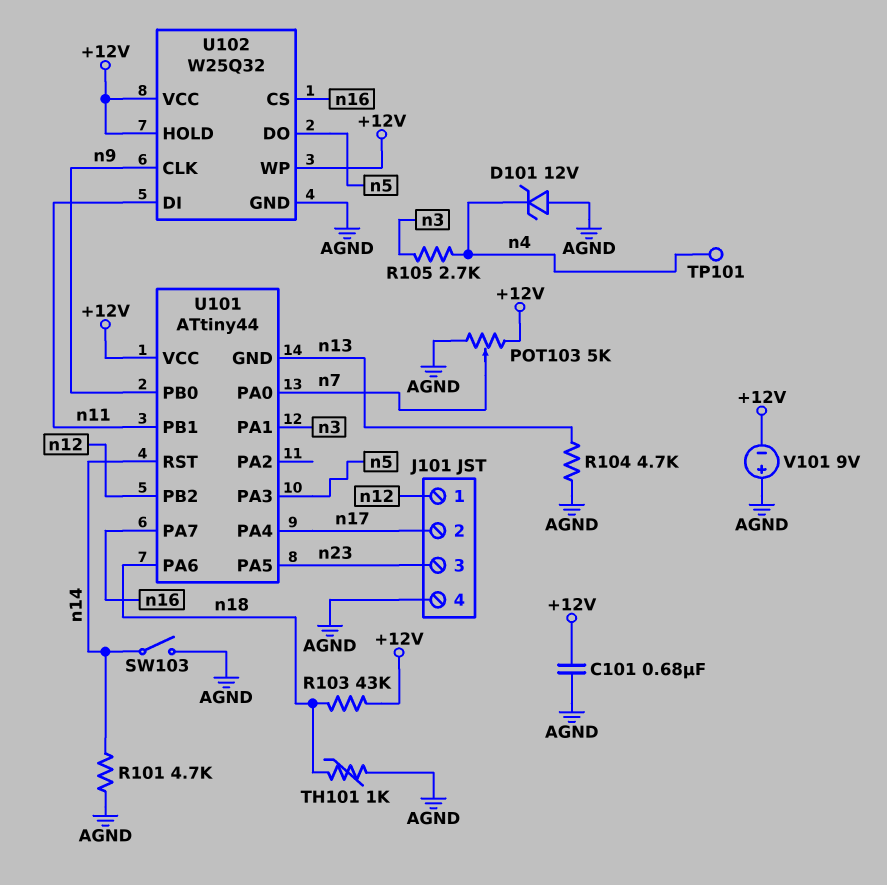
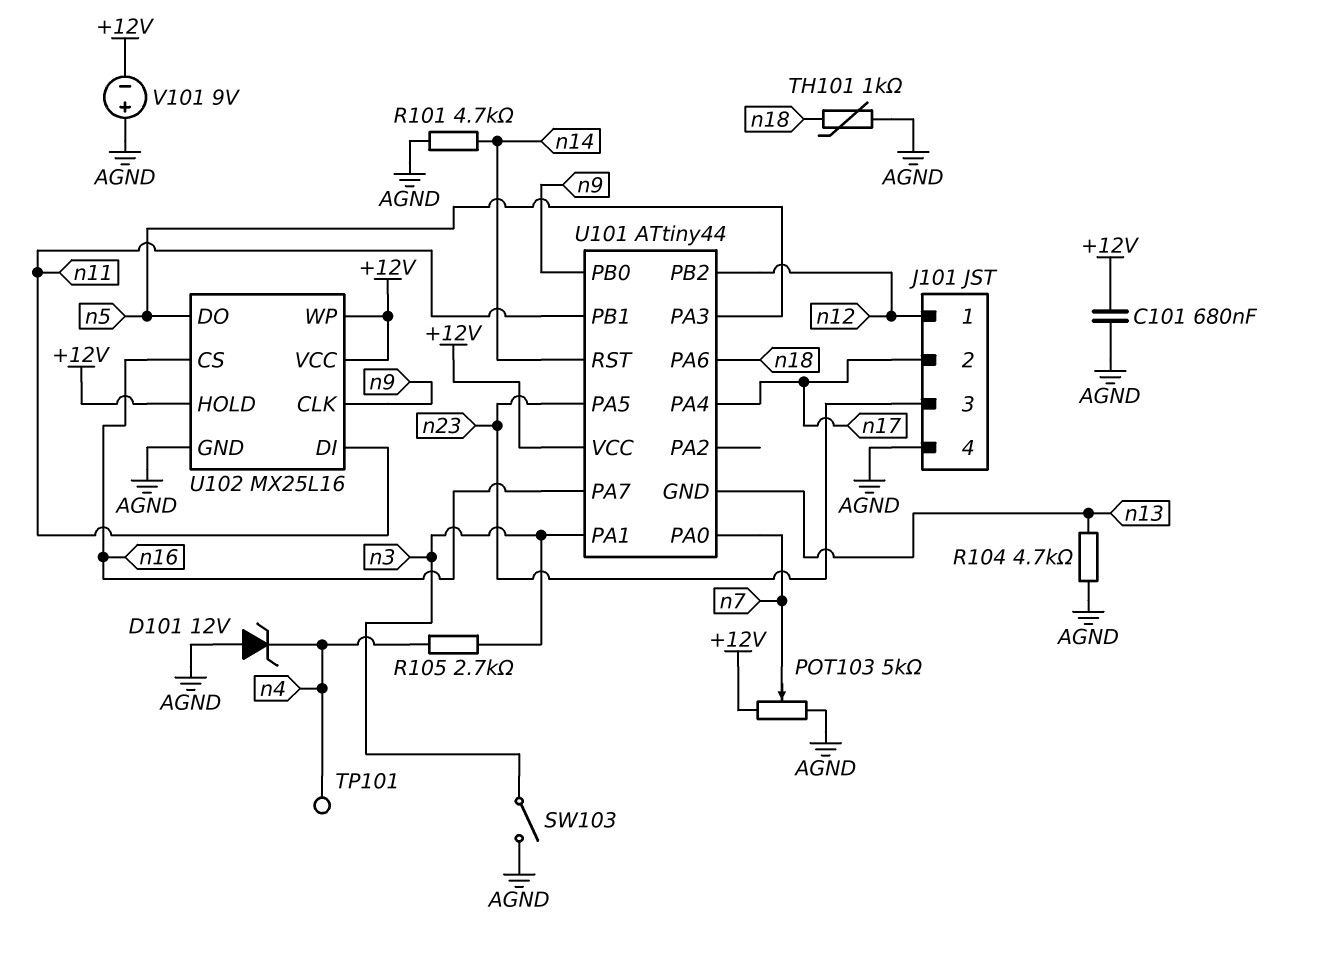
R103: 43k (+12V, n18) -> none
SW103: switch (AGND, n14) -> switch (AGND, n3)
U102: W25Q32 -> MX25L16

